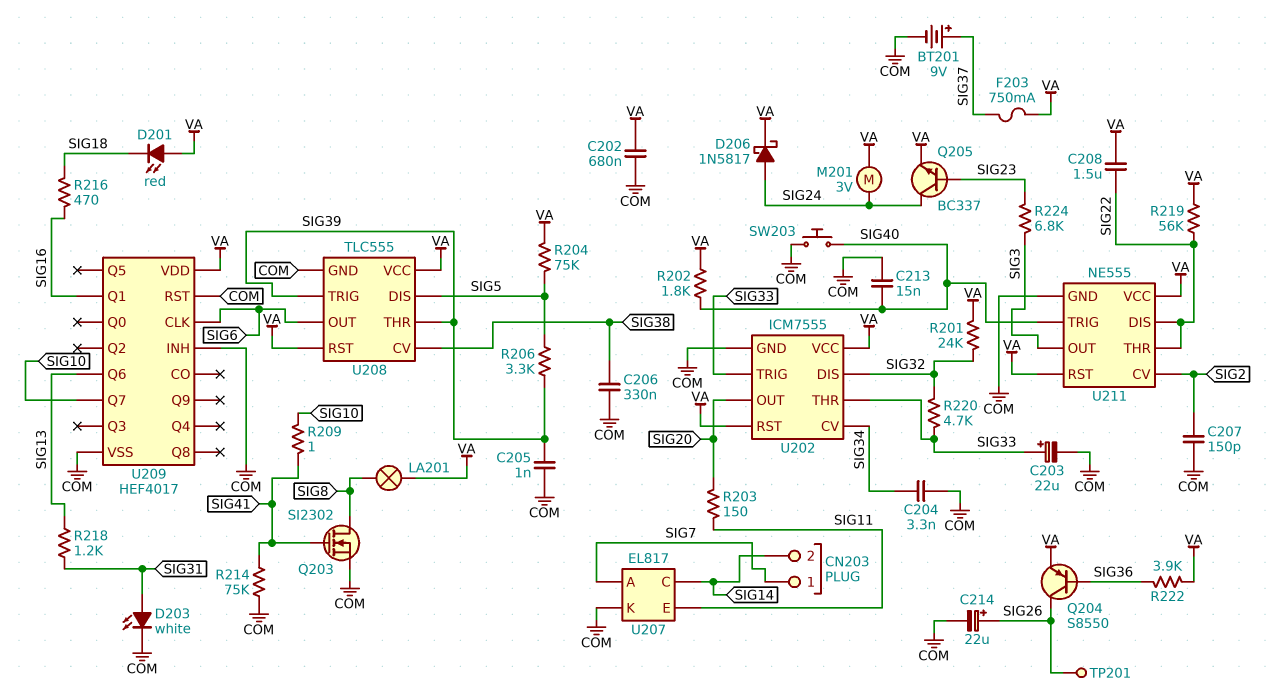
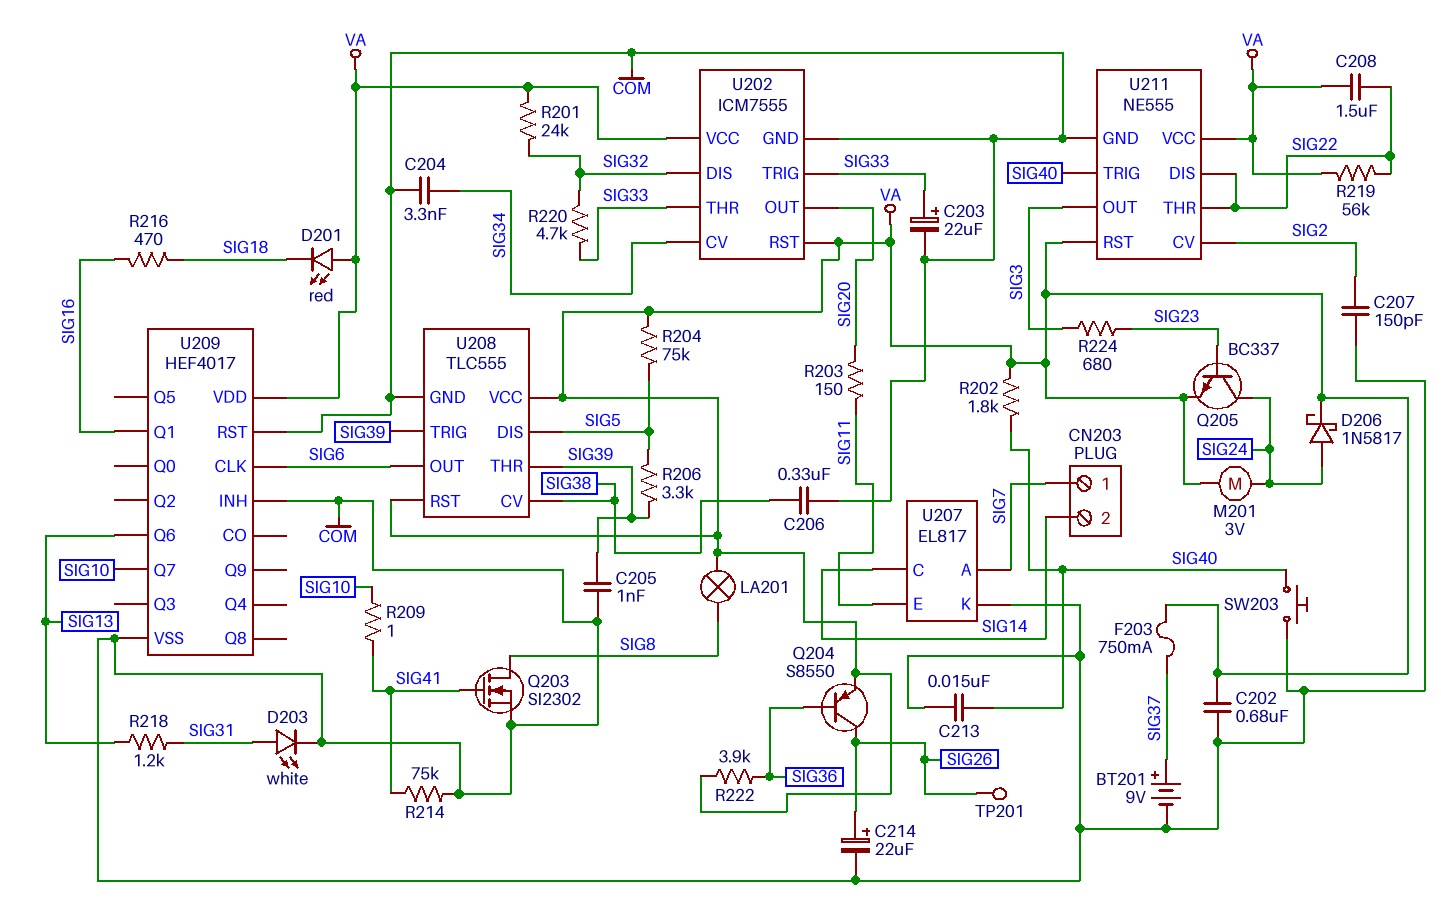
R224: 6.8k (SIG3, SIG23) -> 680 (SIG3, SIG23)

